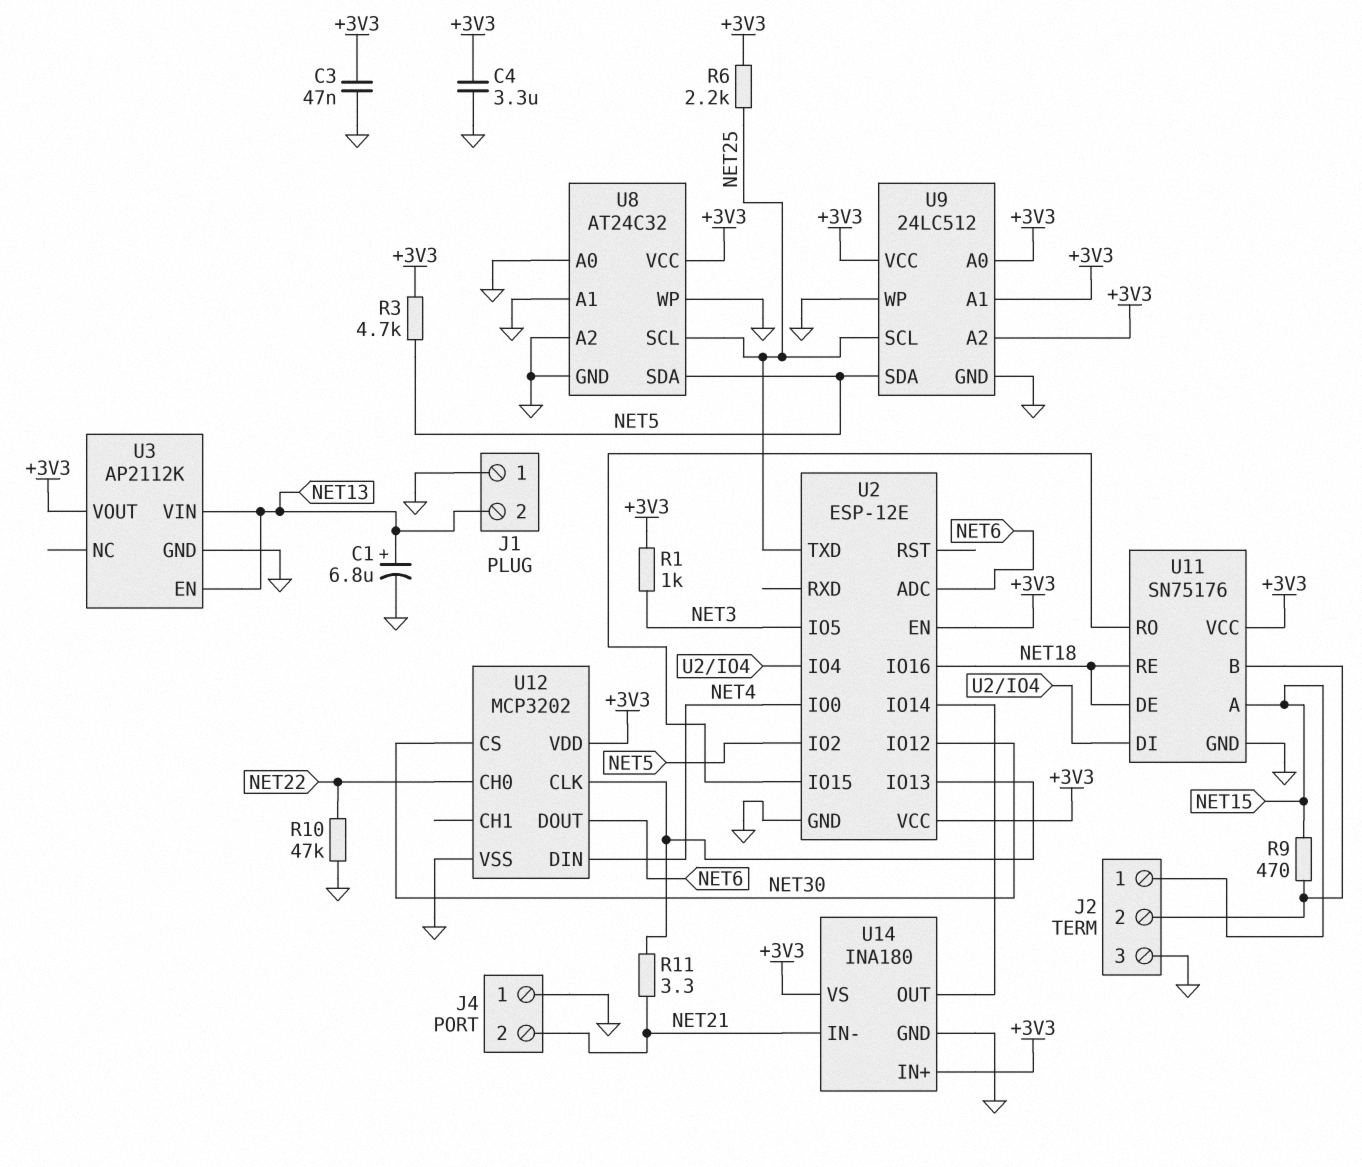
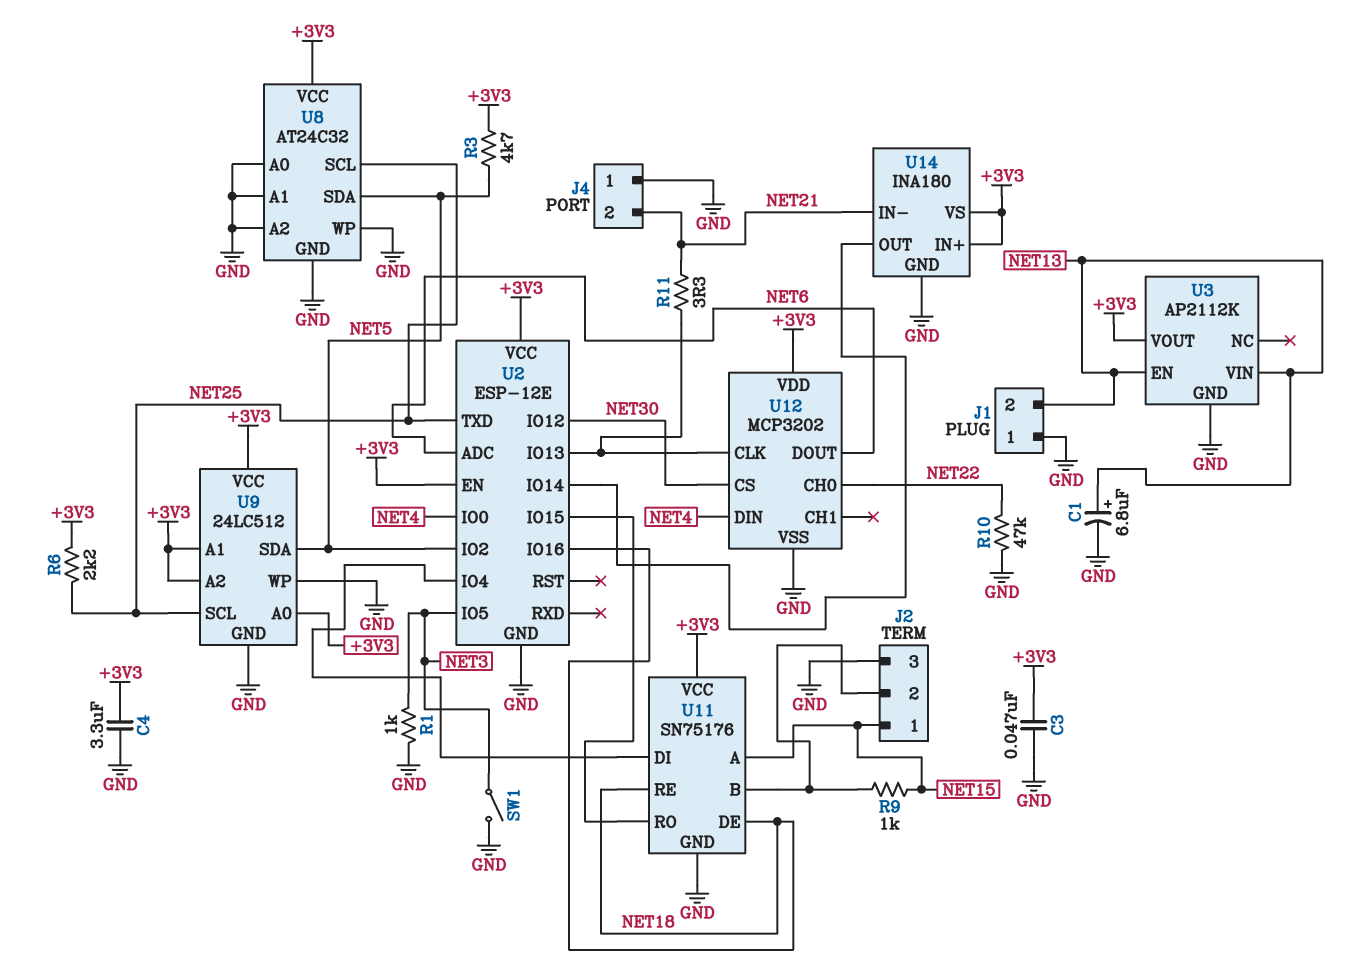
R1: 1k (+3V3, NET3) -> 1k (GND, NET3)
R9: 470 (J2/2, NET15) -> 1k (J2/2, NET15)
SW1: none -> switch (GND, NET3)

